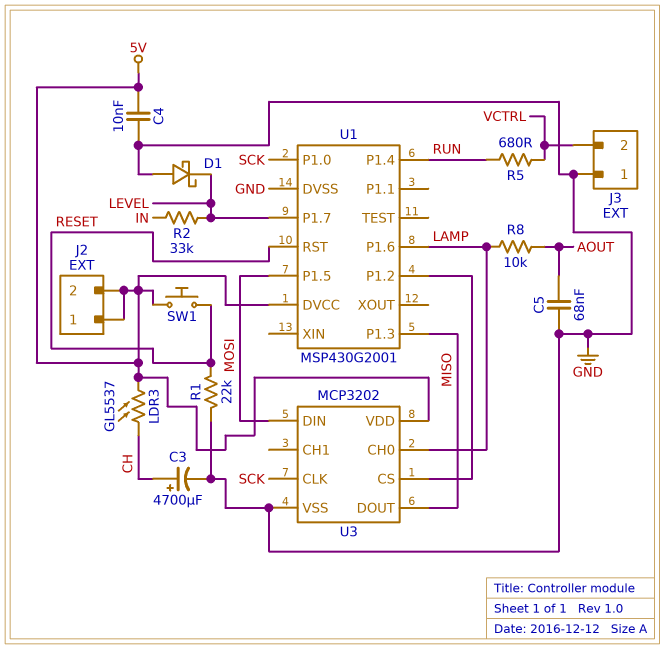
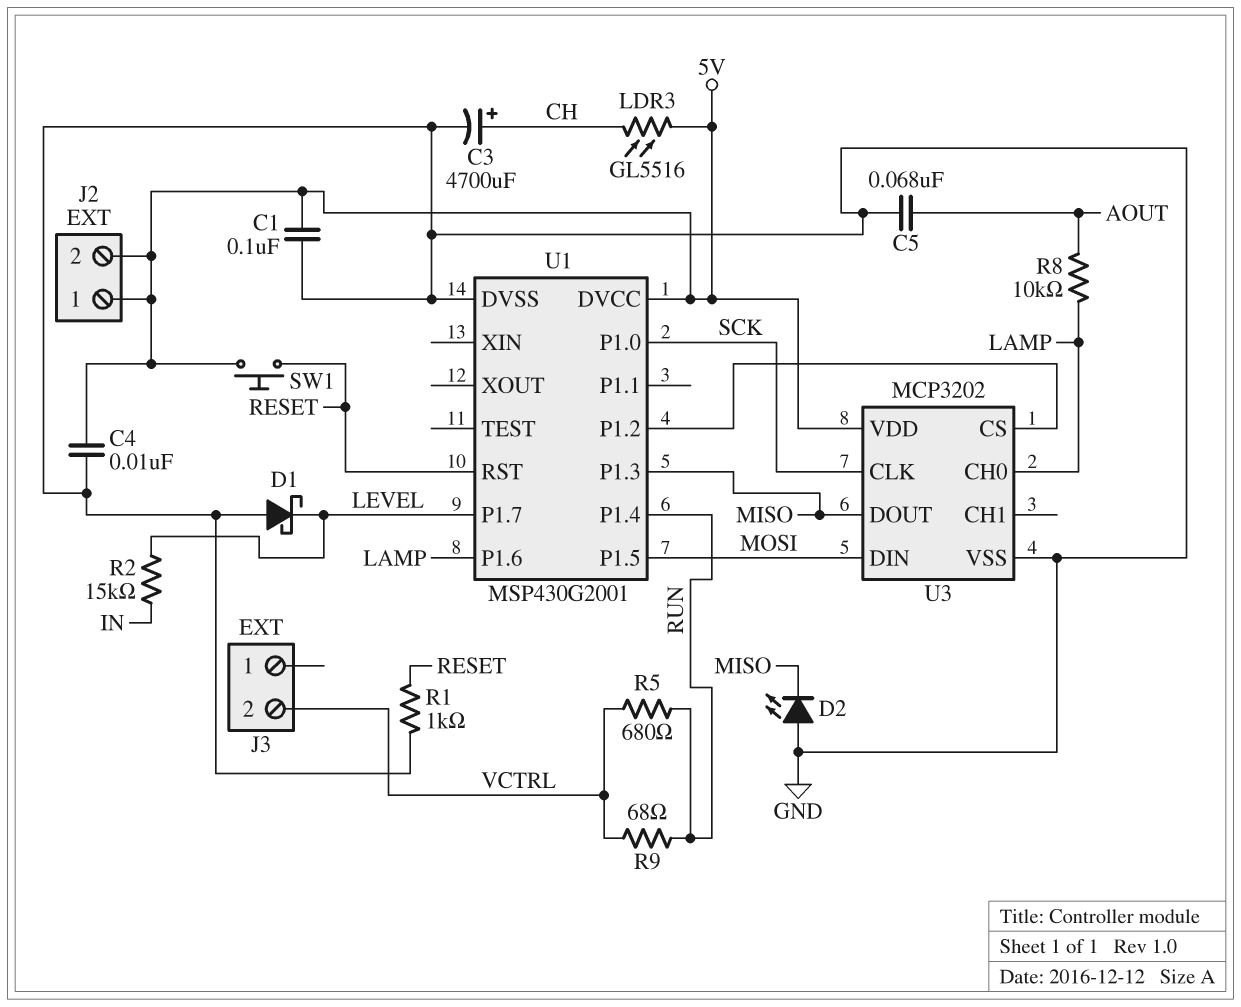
C1: none -> 100nF (5V, GND)
D2: none -> LED (A GND, K MISO)
J3 pin 1: GND -> none
LDR3: GL5537 (5V, CH) -> GL5516 (5V, CH)
R1: 22k (GND, RESET) -> 1k (GND, RESET)
R2: 33k (IN, LEVEL) -> 15k (IN, LEVEL)
R9: none -> 68 (RUN, VCTRL)

